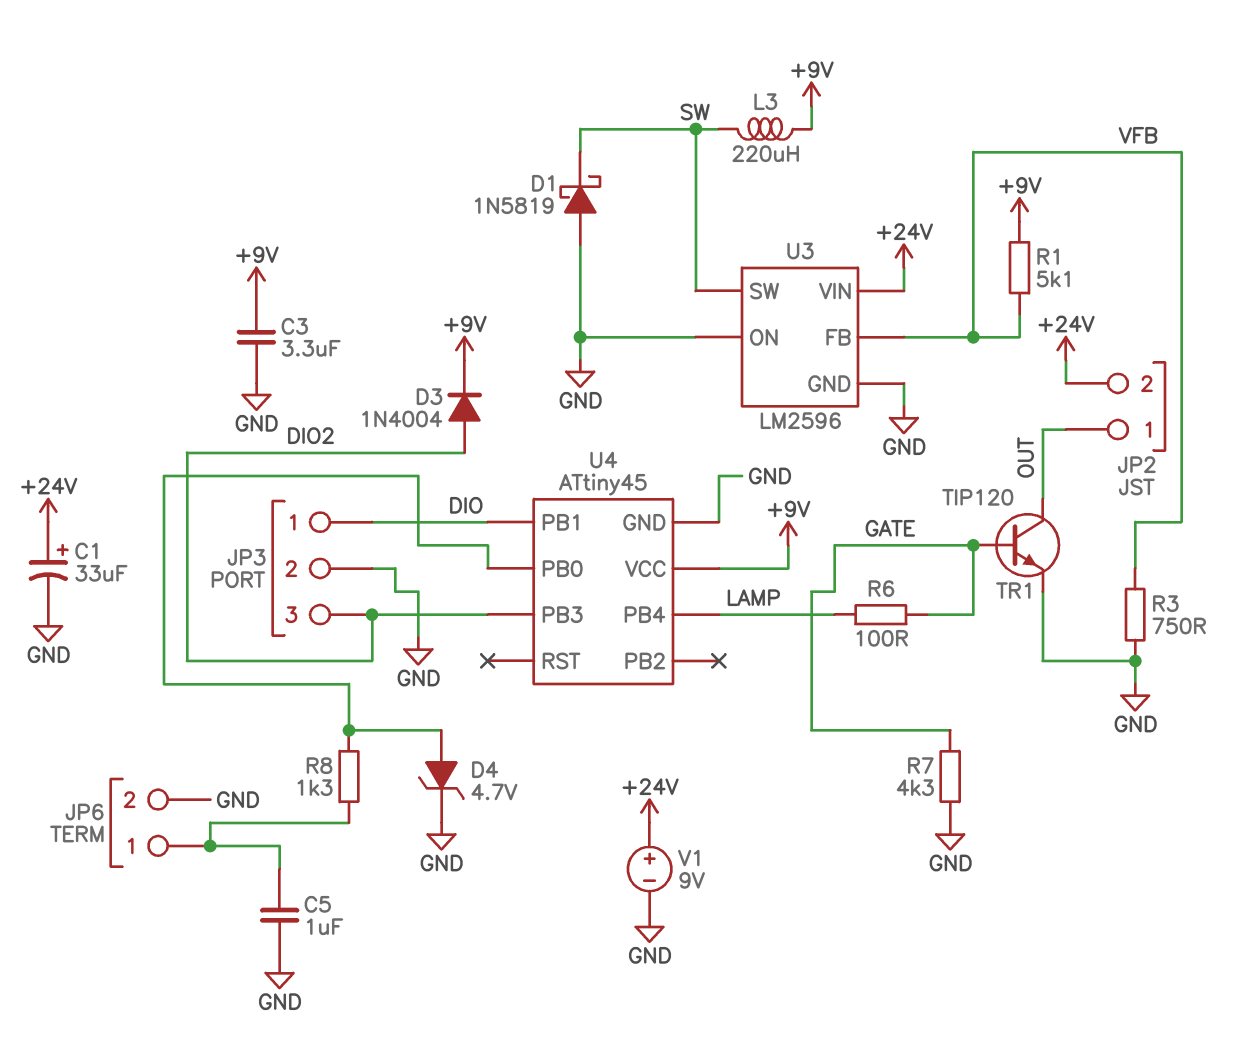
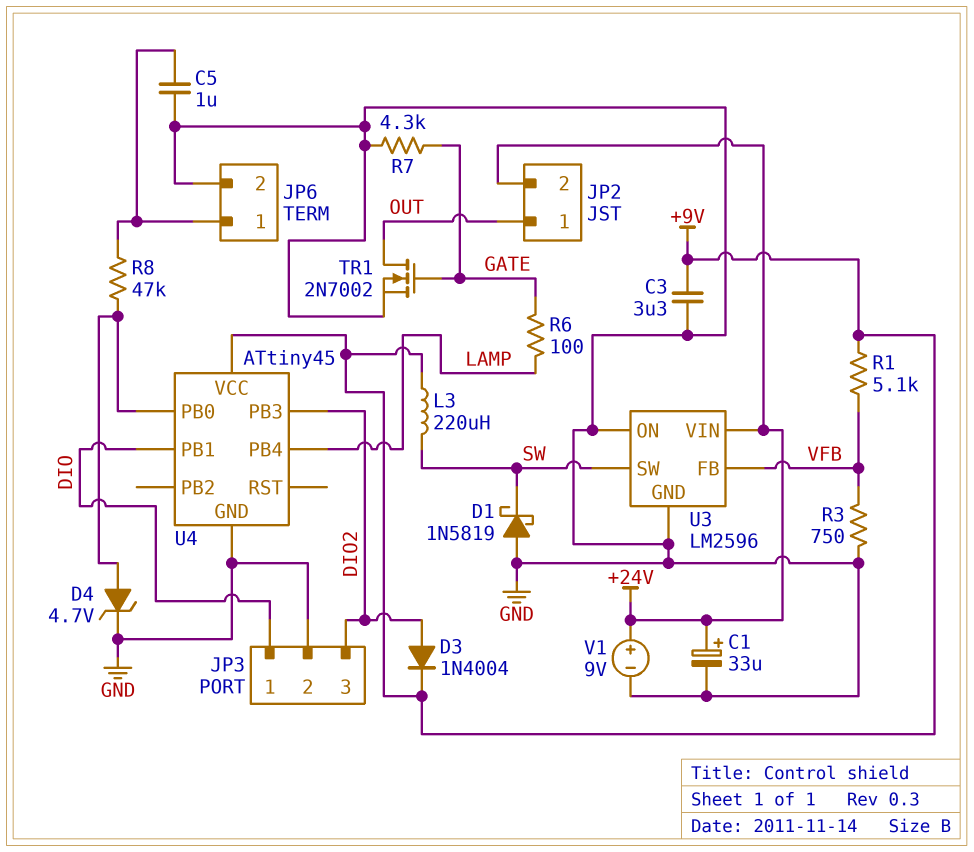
R8: 1.3k (JP6/1, U4/PB0) -> 47k (JP6/1, U4/PB0)
TR1: NPN TIP120 (B GATE, C OUT, E GND) -> NMOS 2N7002 (G GATE, D OUT, S GND)

